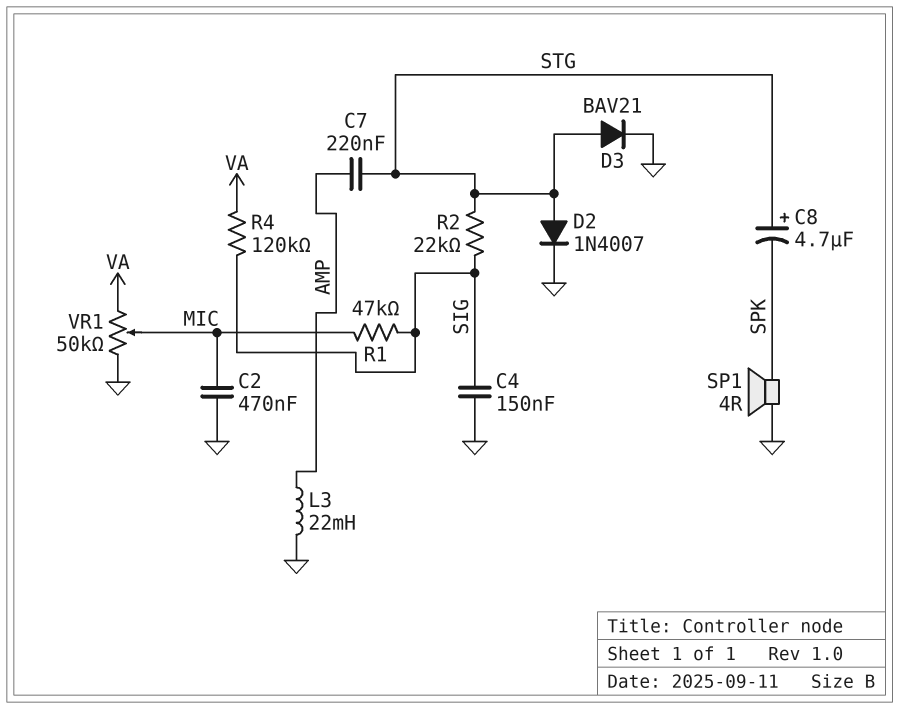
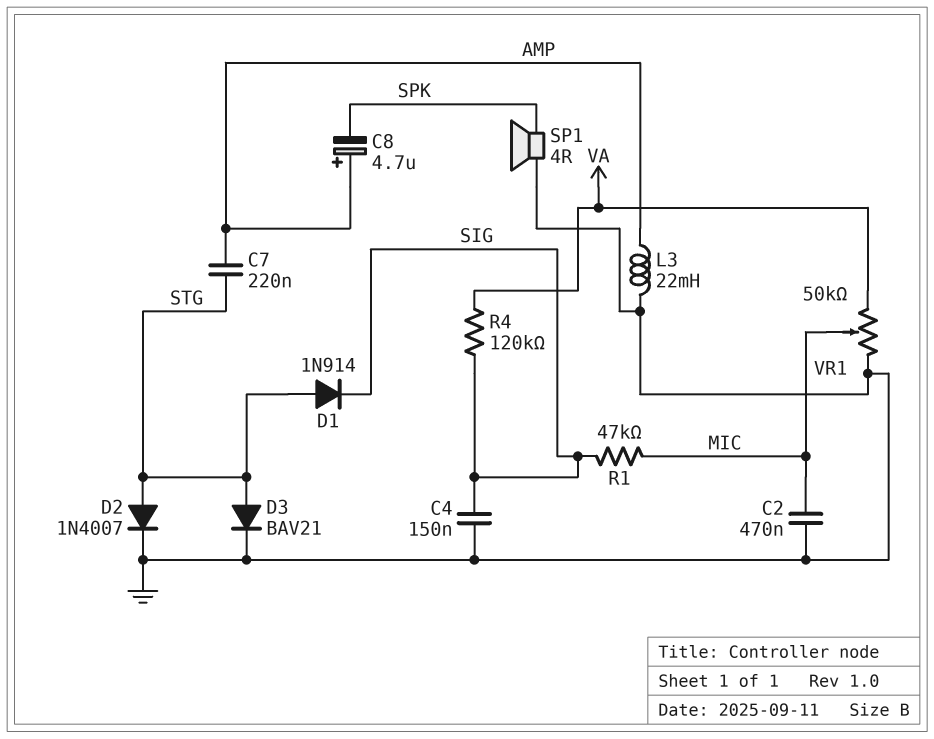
C8: 4.7uF (plus STG, minus SPK) -> 4.7uF (plus AMP, minus SPK)
D1: none -> diode 1N914 (A STG, K SIG)
R2: 22k (SIG, STG) -> none

